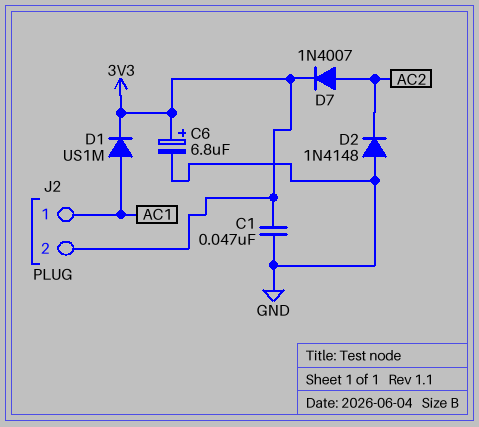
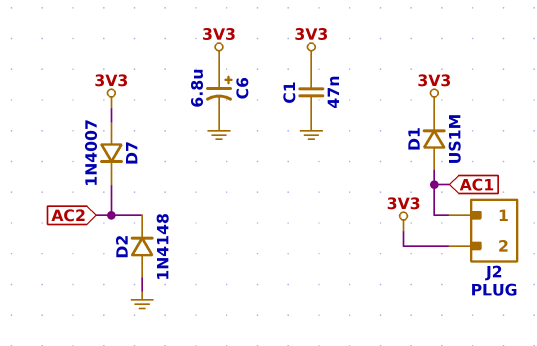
D7: diode 1N4007 (A AC2, K 3V3) -> diode 1N4007 (A 3V3, K AC2)

